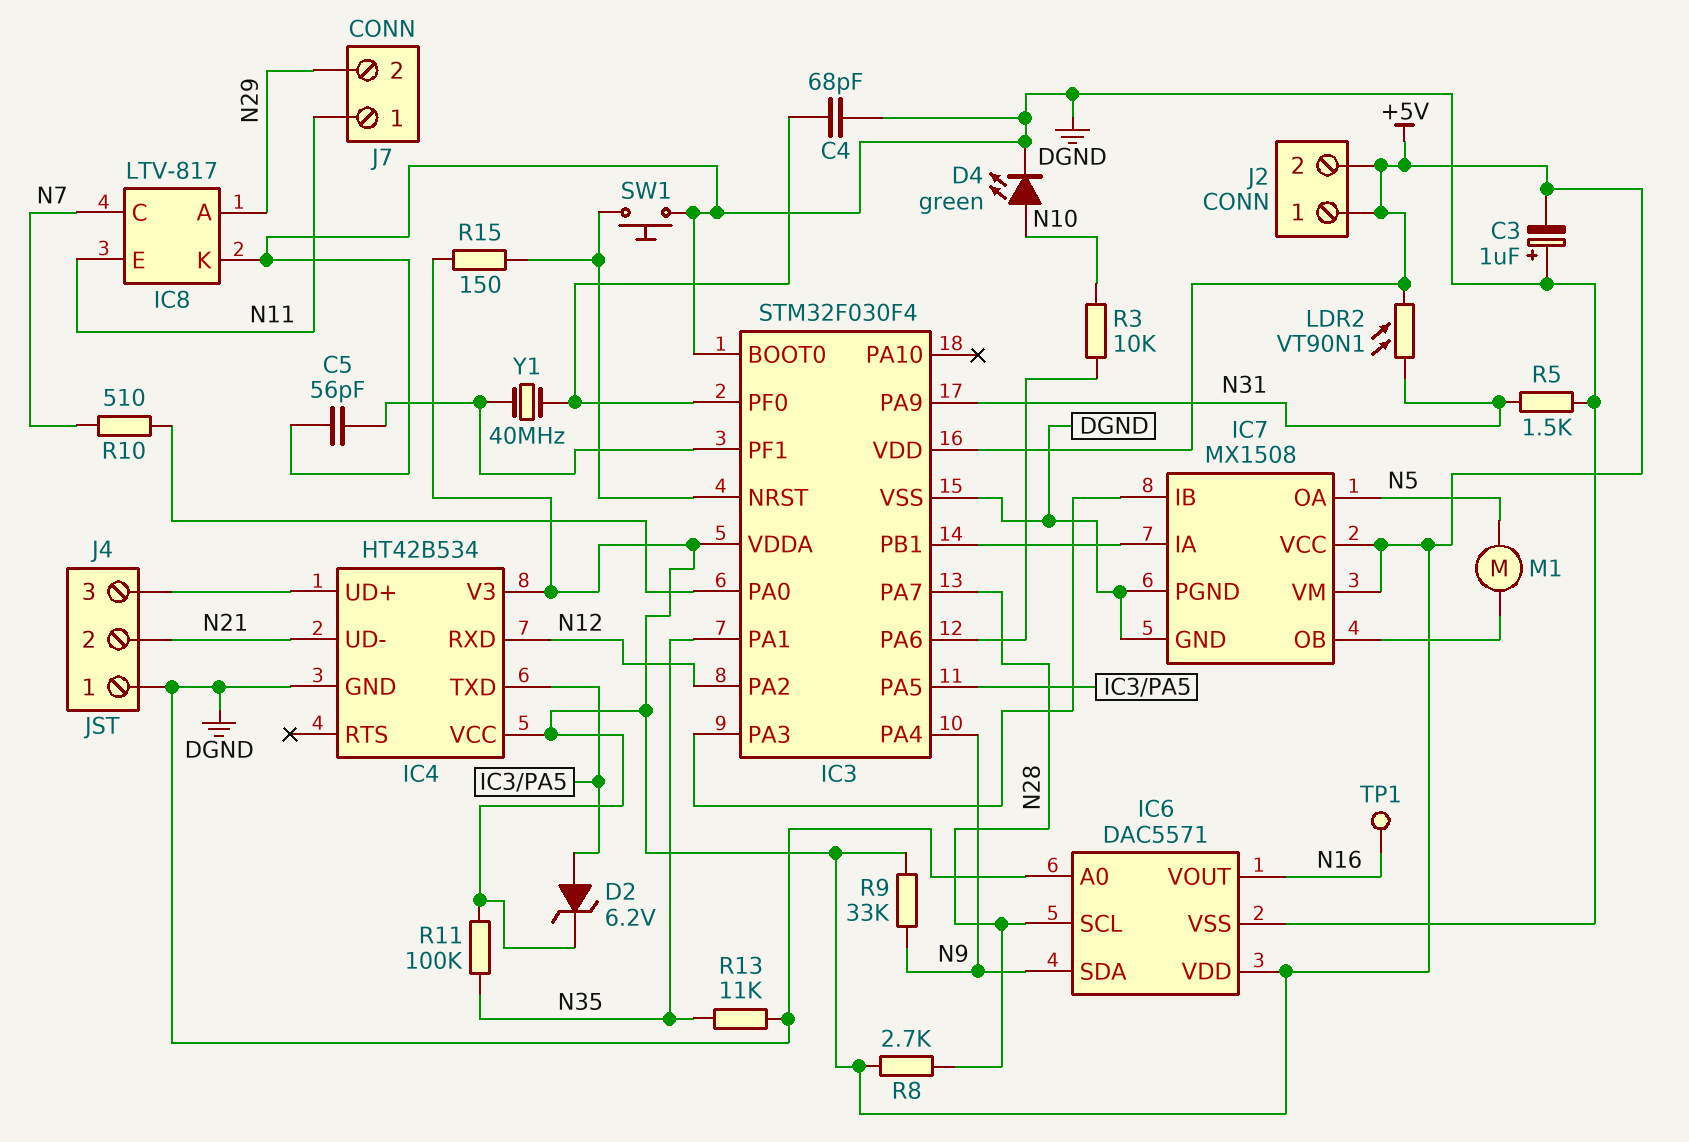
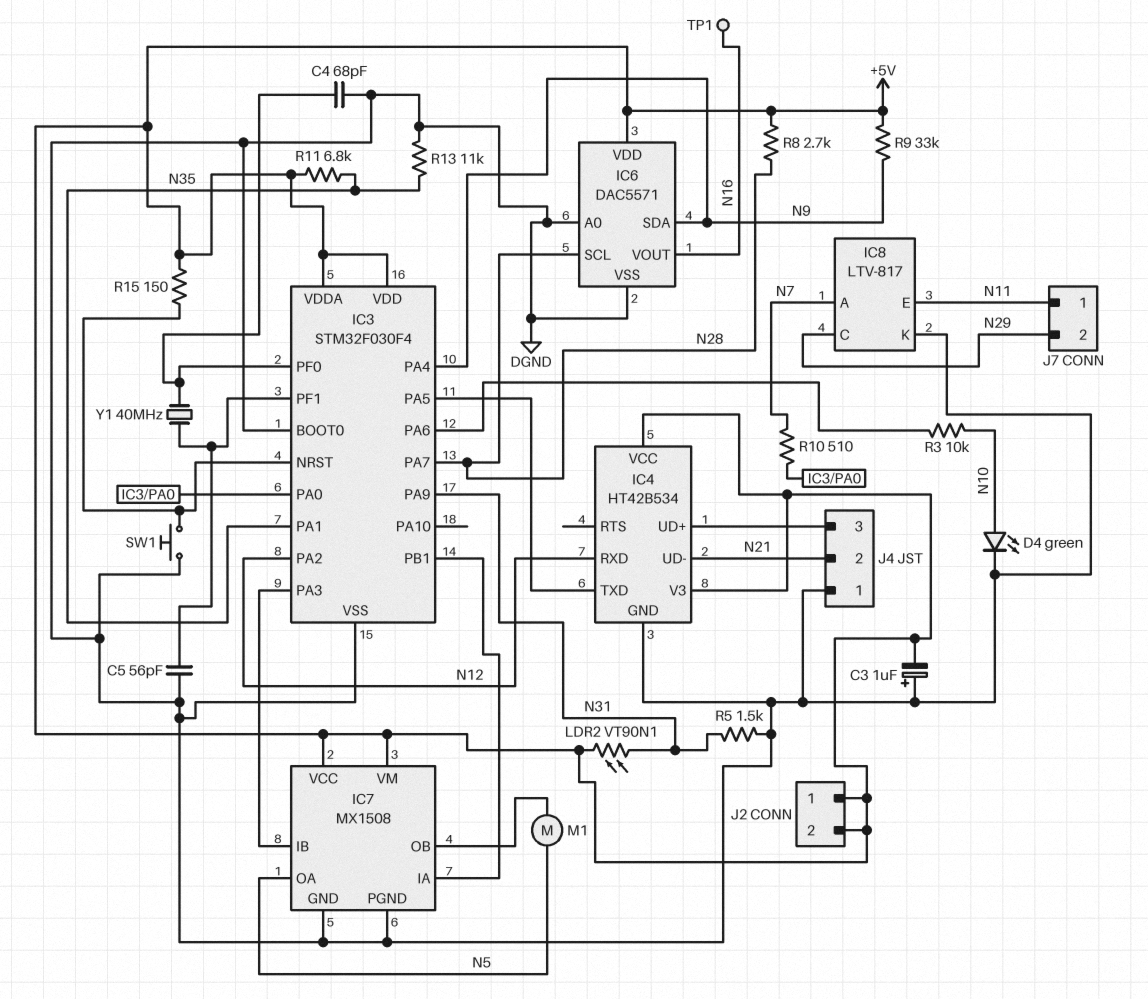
D2: zener 6.2V (A IC3/PA5, K +5V) -> none
IC8 pin A: N29 -> N7
IC8 pin C: N7 -> N29
R11: 100k (+5V, N35) -> 6.8k (+5V, N35)

